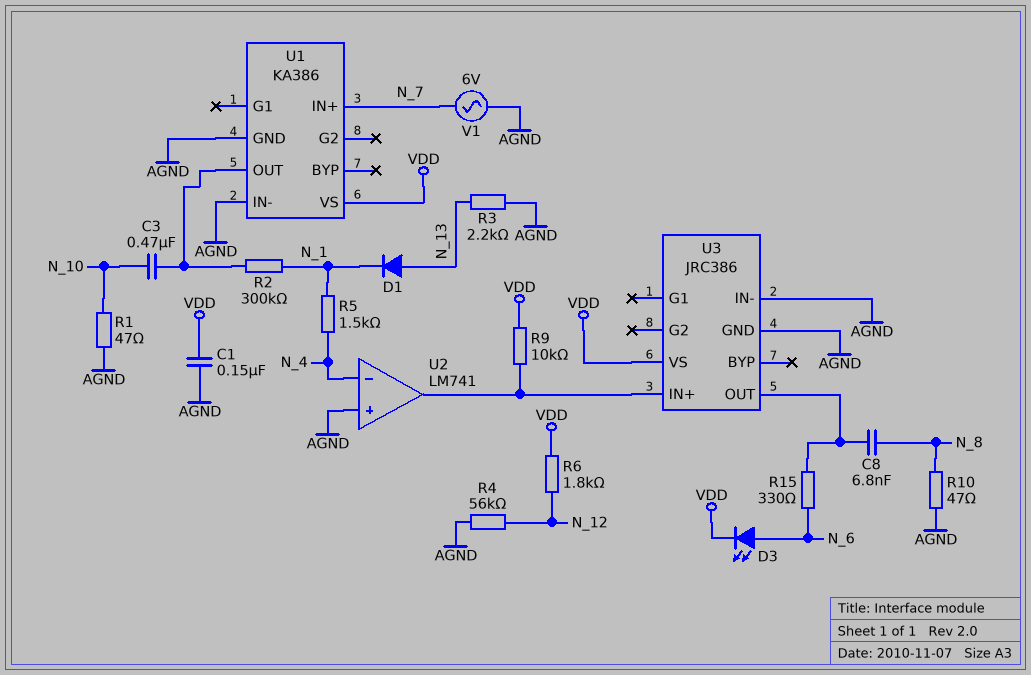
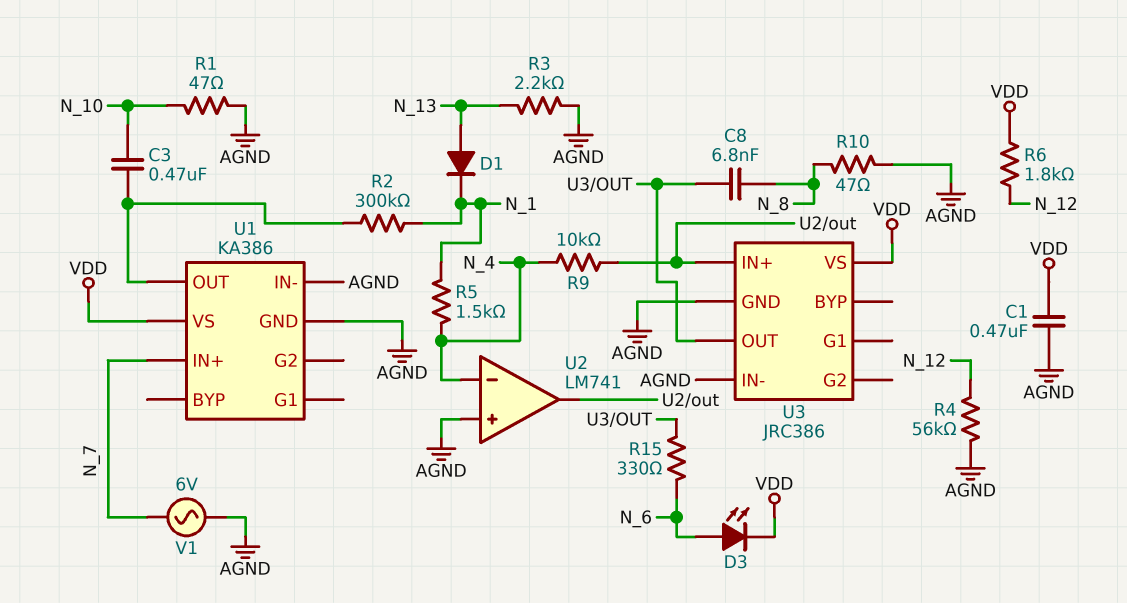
C1: 150nF (AGND, VDD) -> 470nF (AGND, VDD)
R9: 10k (U2/out, VDD) -> 10k (N_4, U2/out)

